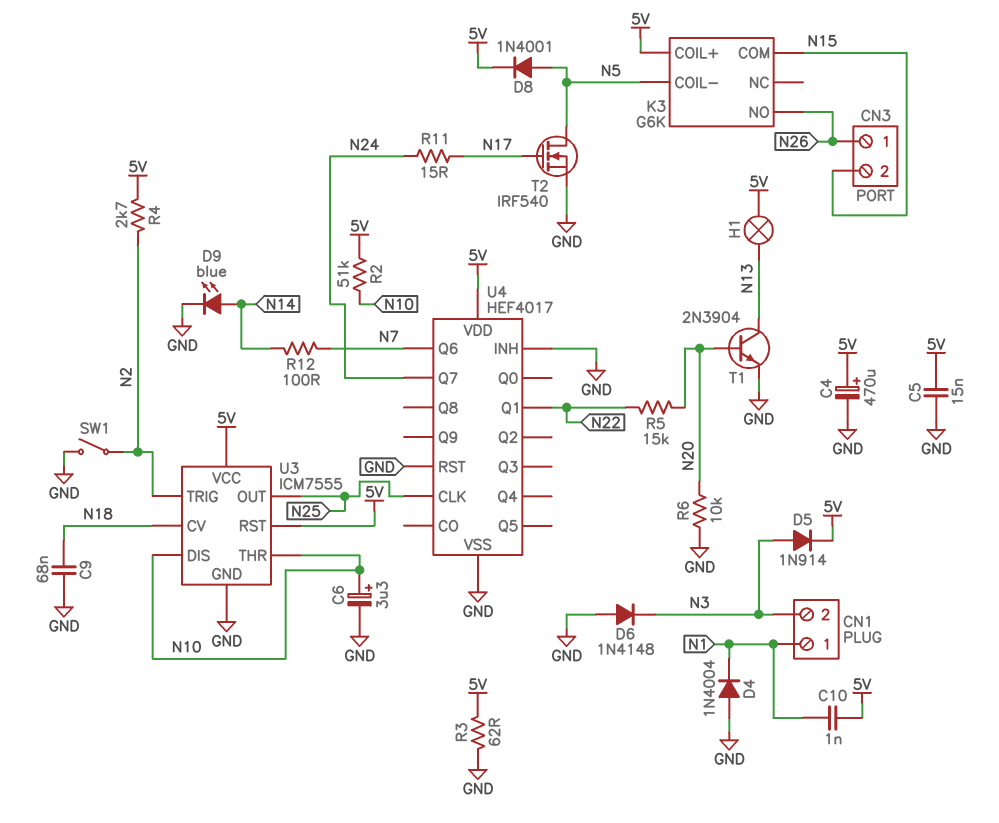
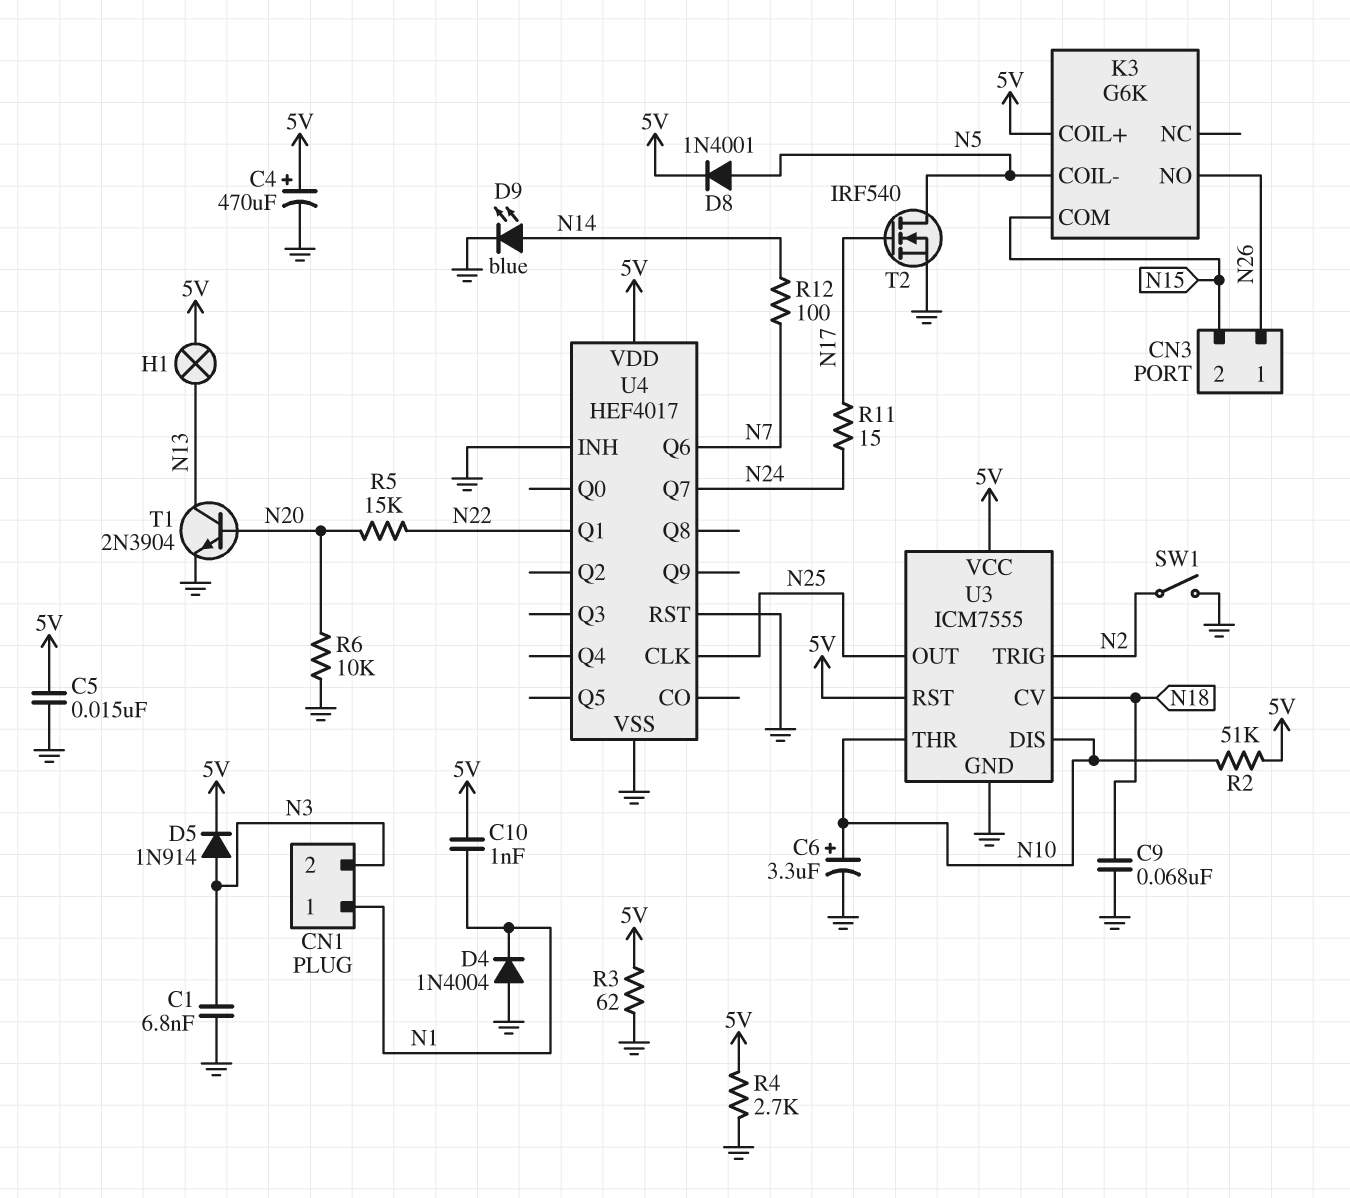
C1: none -> 6.8nF (GND, N3)
D6: diode 1N4148 (A GND, K N3) -> none
R4: 2.7k (5V, N2) -> 2.7k (5V, GND)

